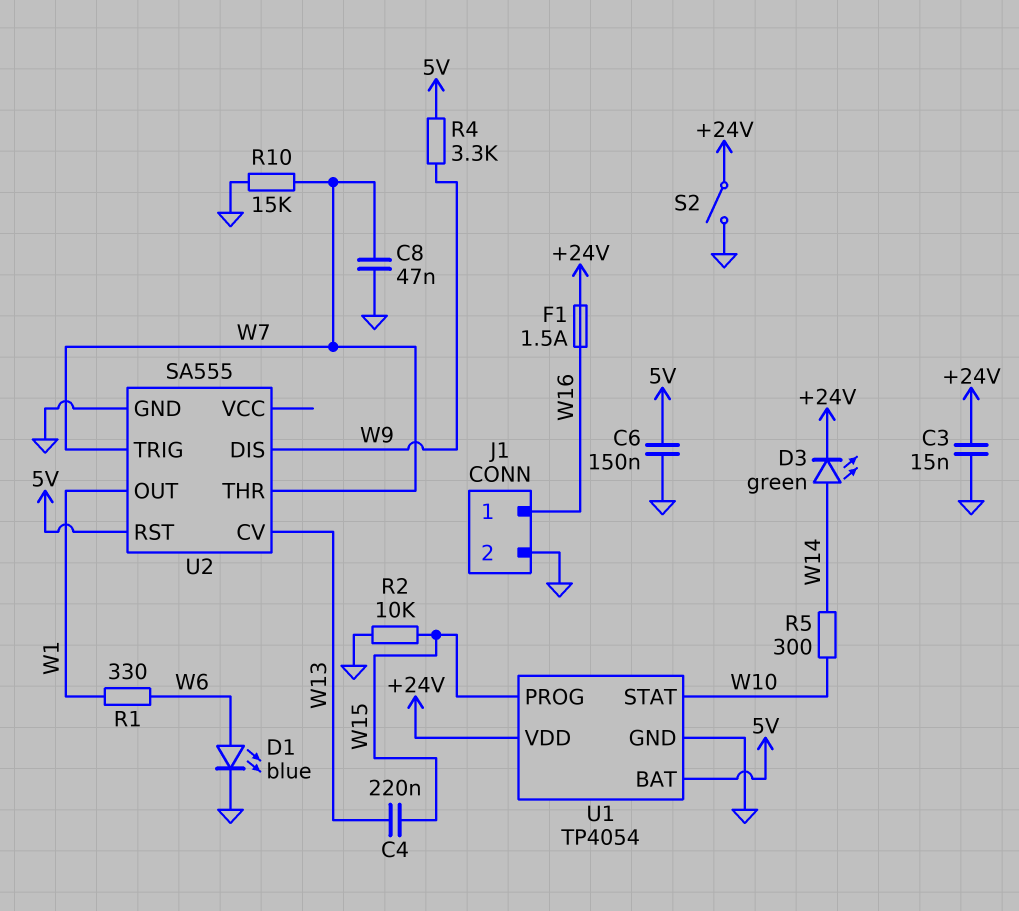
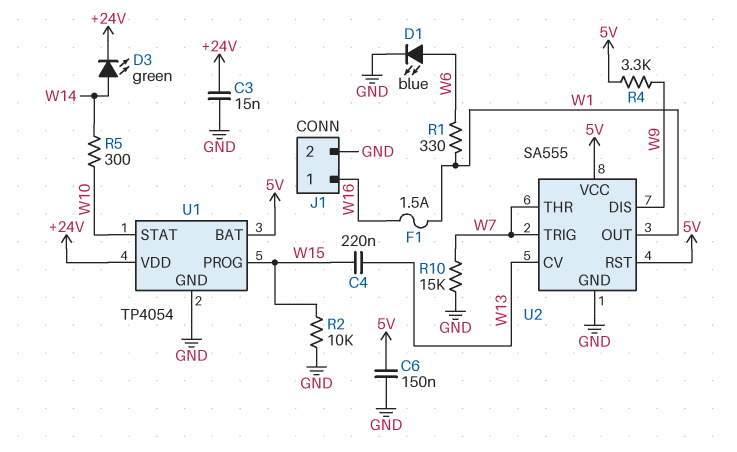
C8: 47nF (GND, W7) -> none
F1: 1.5A (+24V, W16) -> 1.5A (W1, W16)
S2: switch (+24V, GND) -> none
U2 pin VCC: none -> 5V

